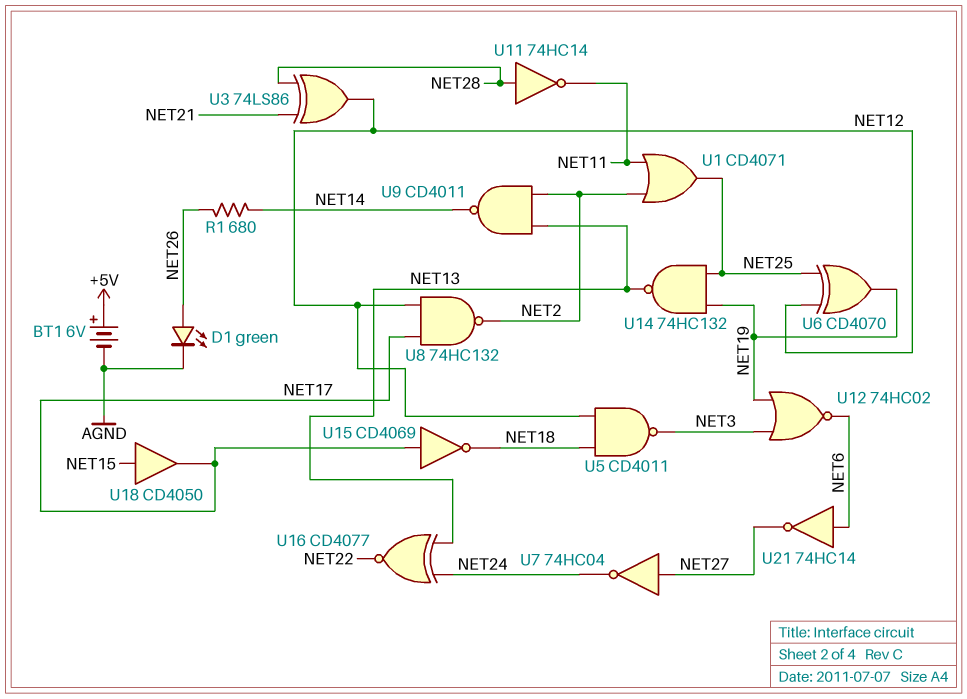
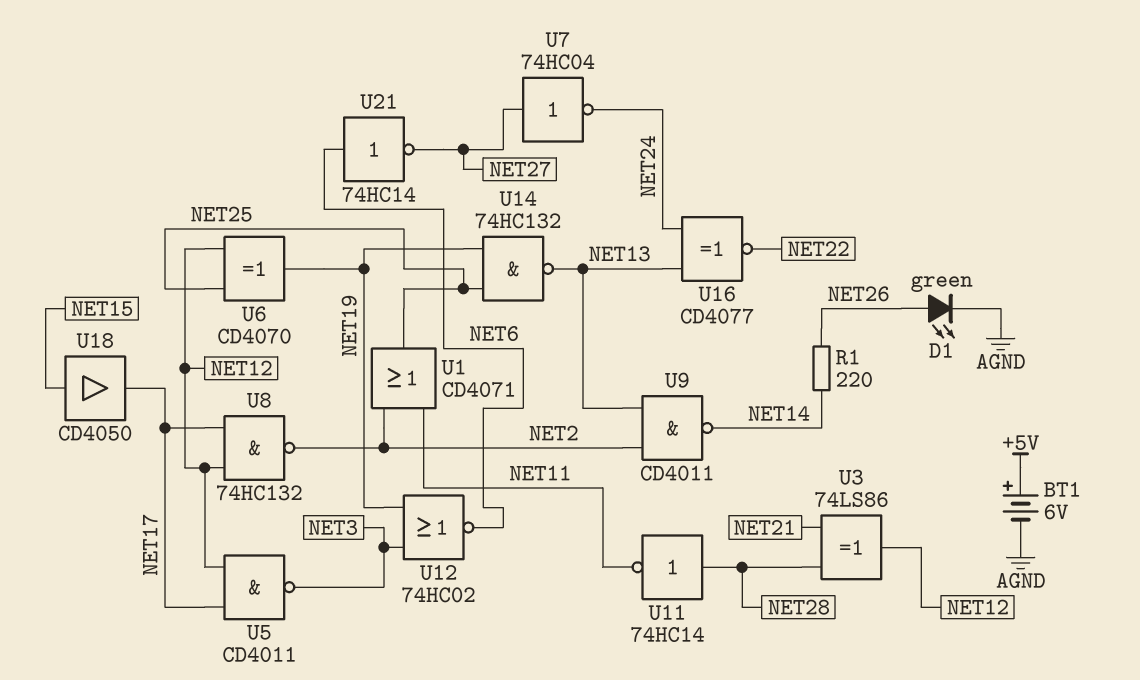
R1: 680 (NET14, NET26) -> 220 (NET14, NET26)
U5: NAND CD4011 (in NET12, in NET18, out NET3) -> NAND CD4011 (in NET12, in NET17, out NET3)
U15: NOT CD4069 (in NET17, out NET18) -> none

